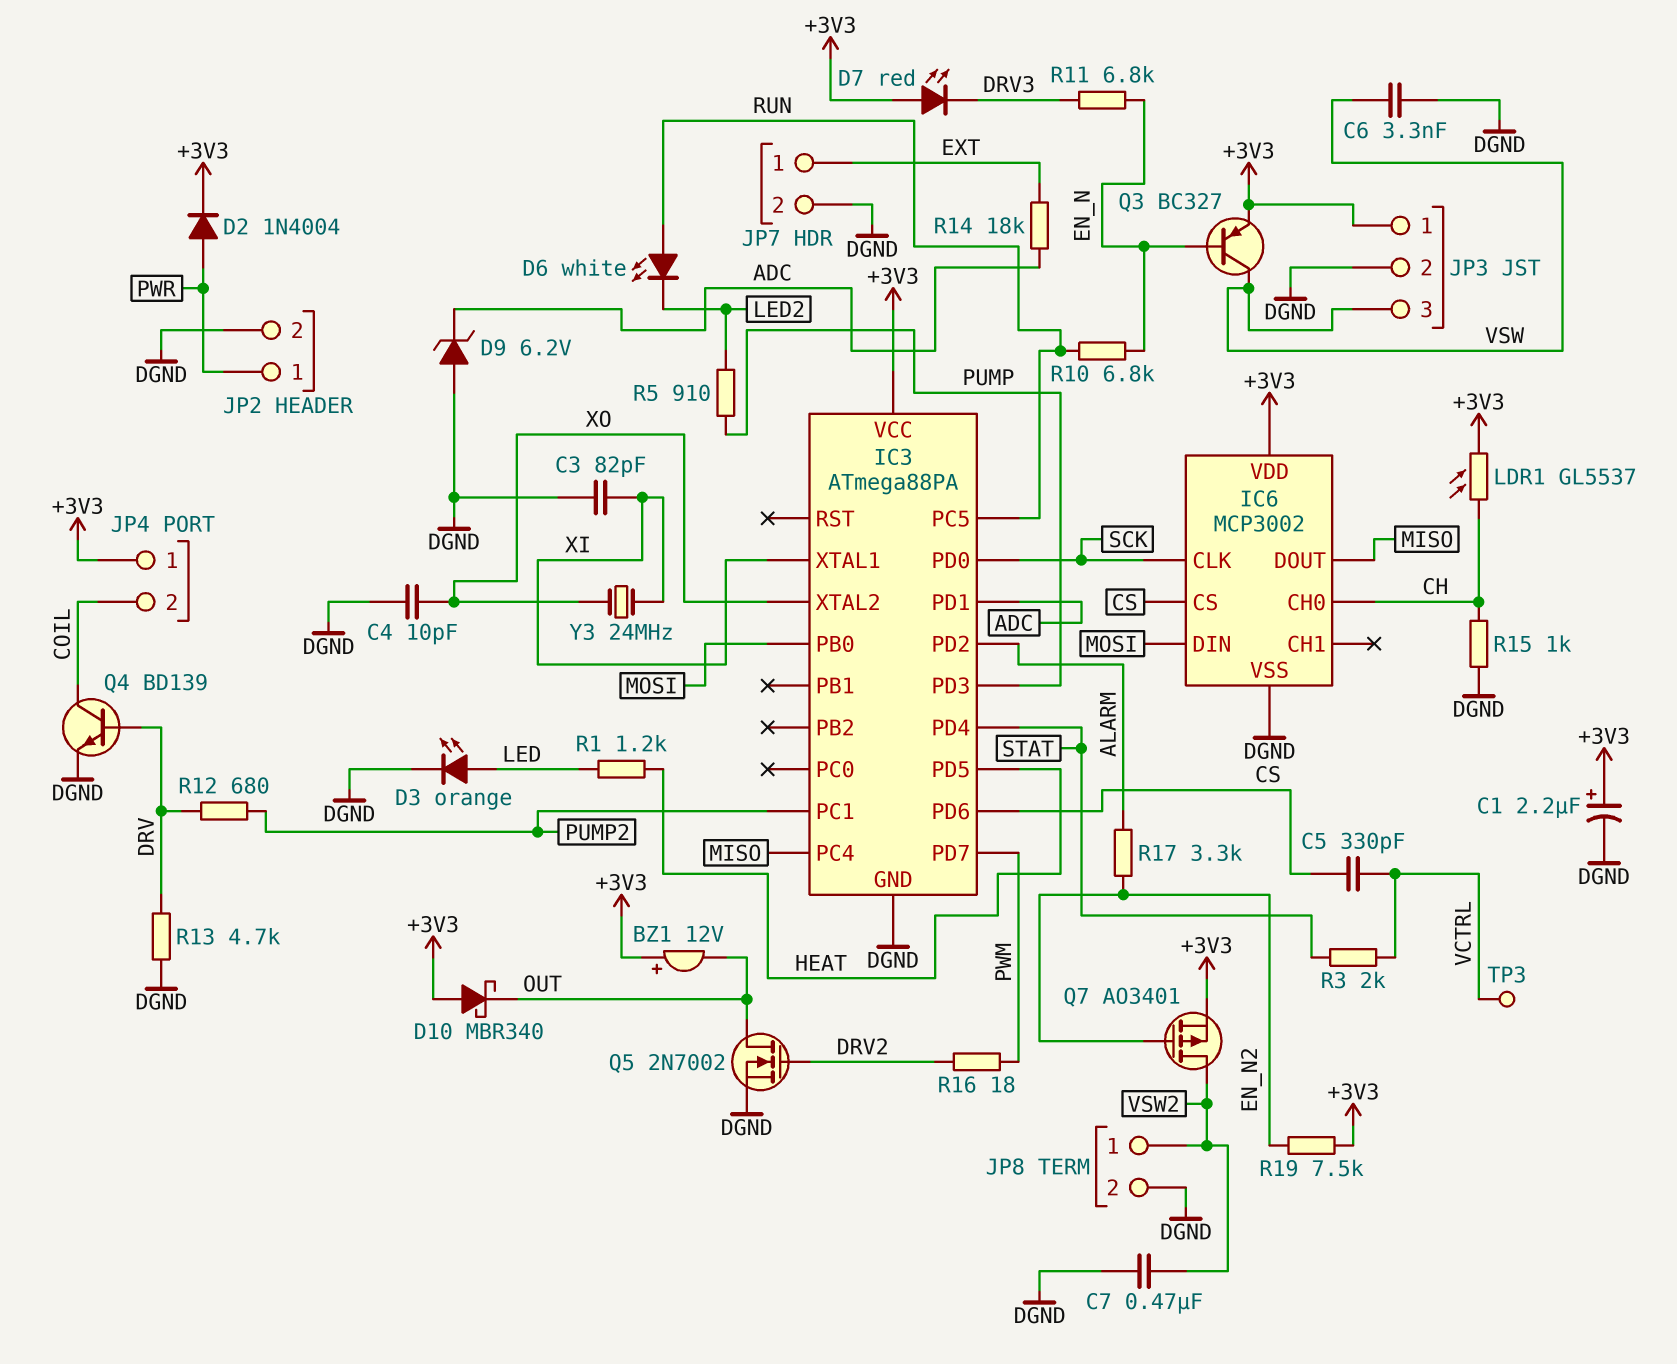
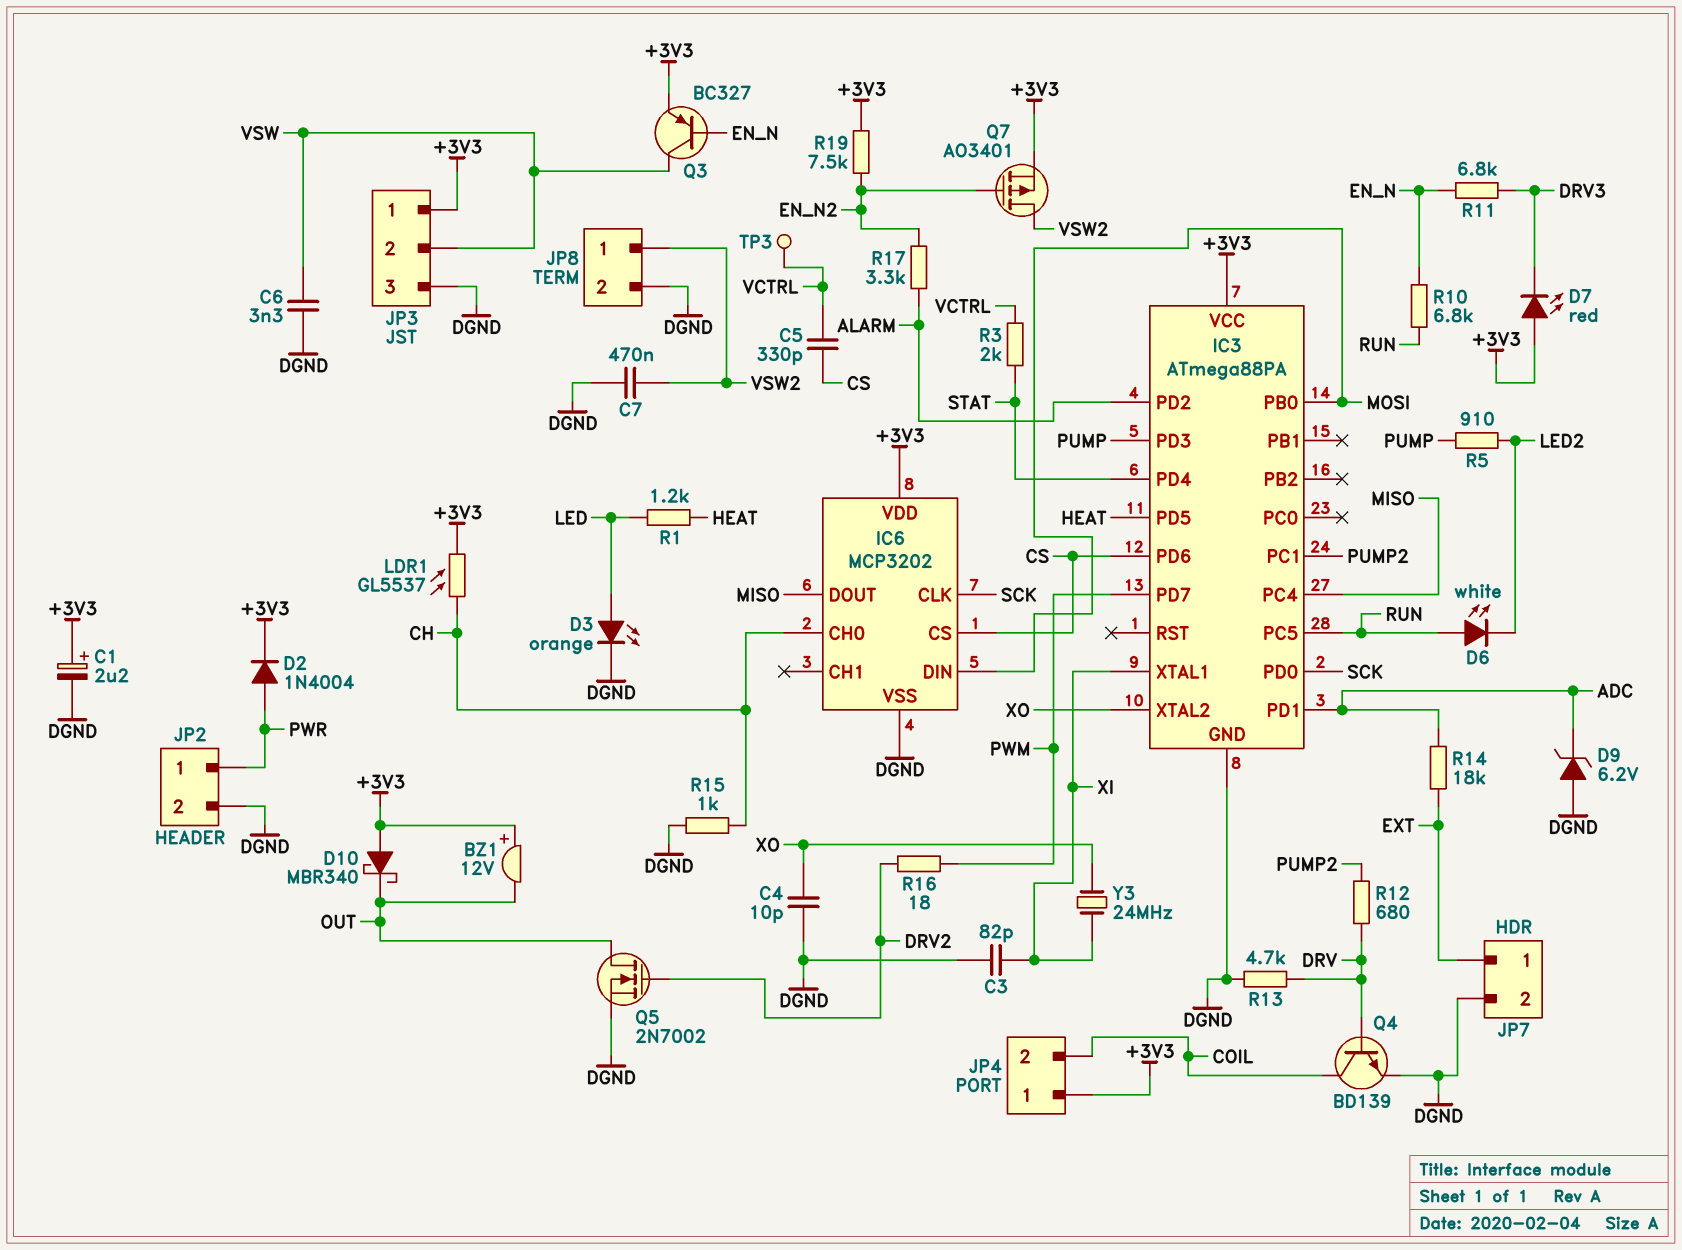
IC6: MCP3002 -> MCP3202
JP3 pin 2: DGND -> VSW
JP3 pin 3: VSW -> DGND

